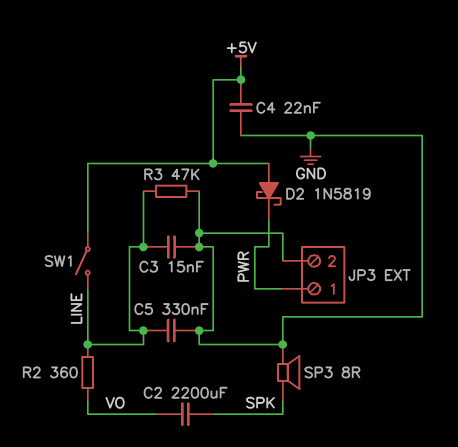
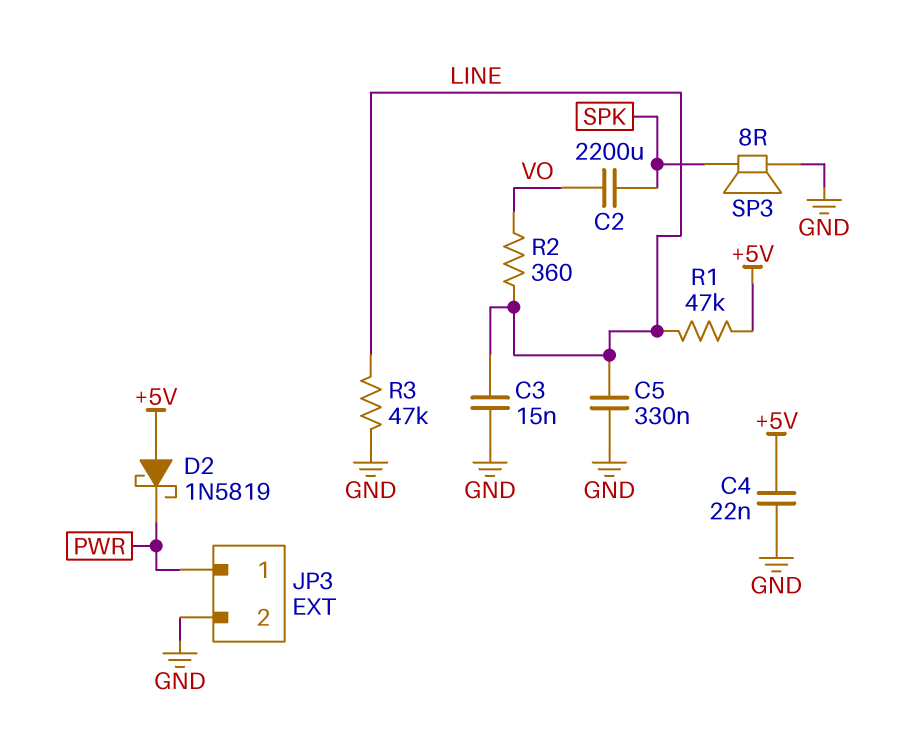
R1: none -> 47k (+5V, LINE)
SW1: switch (+5V, LINE) -> none

